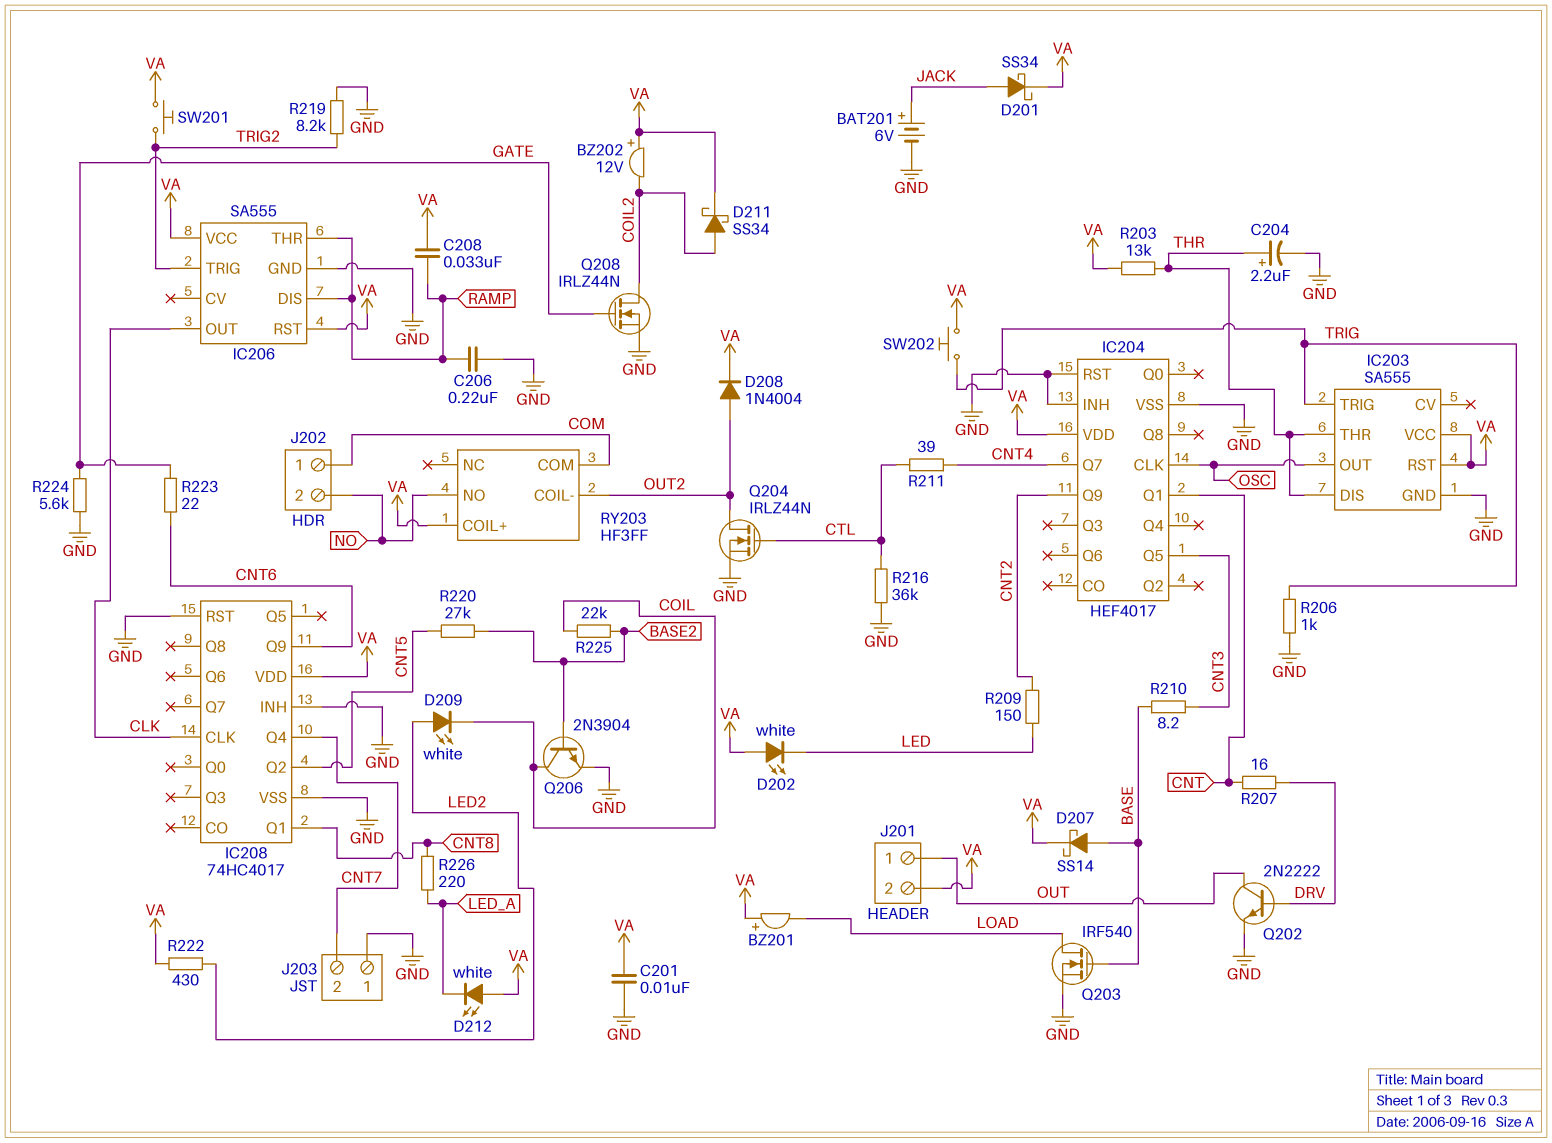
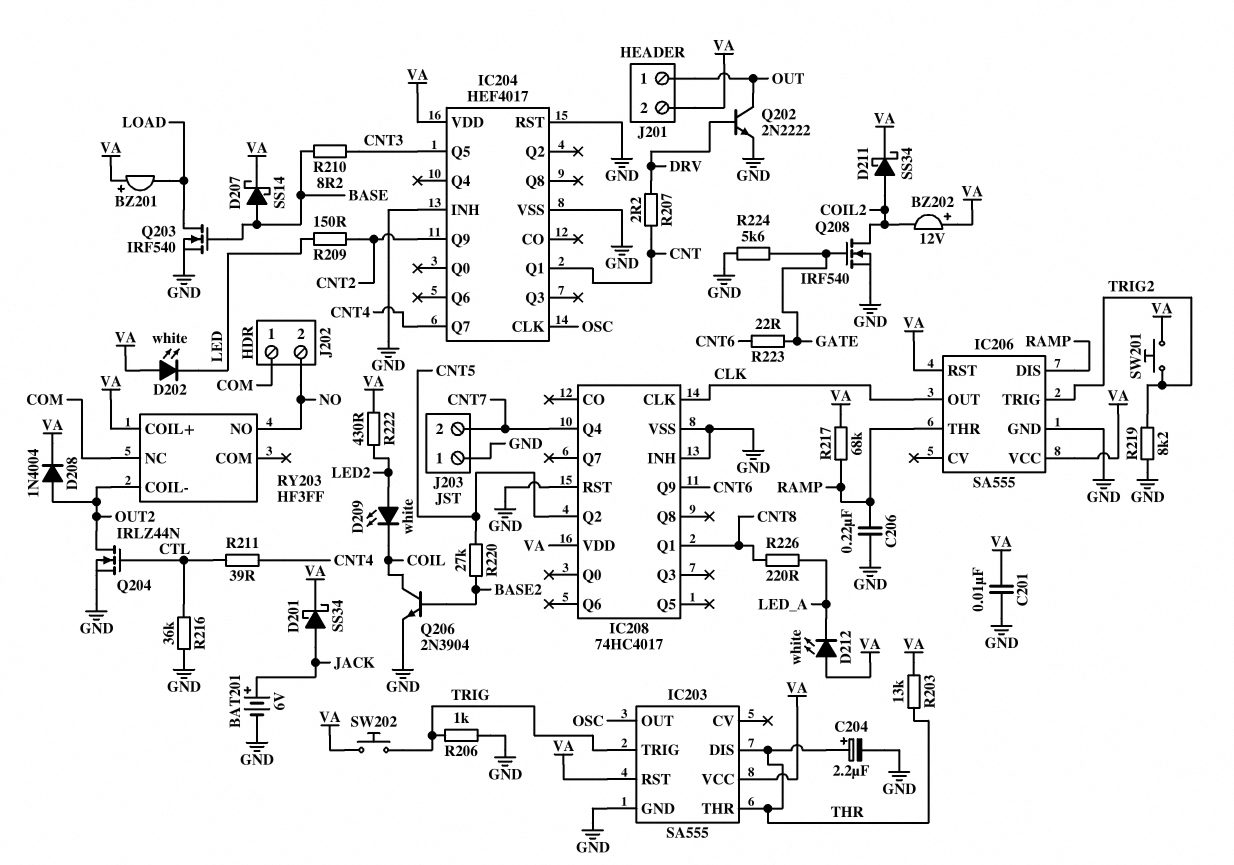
C208: 33nF (RAMP, VA) -> none
Q208: NMOS IRLZ44N (G GATE, D COIL2, S GND) -> NMOS IRF540 (G GATE, D COIL2, S GND)
R207: 16 (CNT, DRV) -> 2.2 (CNT, DRV)
R217: none -> 68k (RAMP, VA)
R225: 22k (BASE2, COIL) -> none
RY203 pin COM: COM -> none
RY203 pin NC: none -> COM

